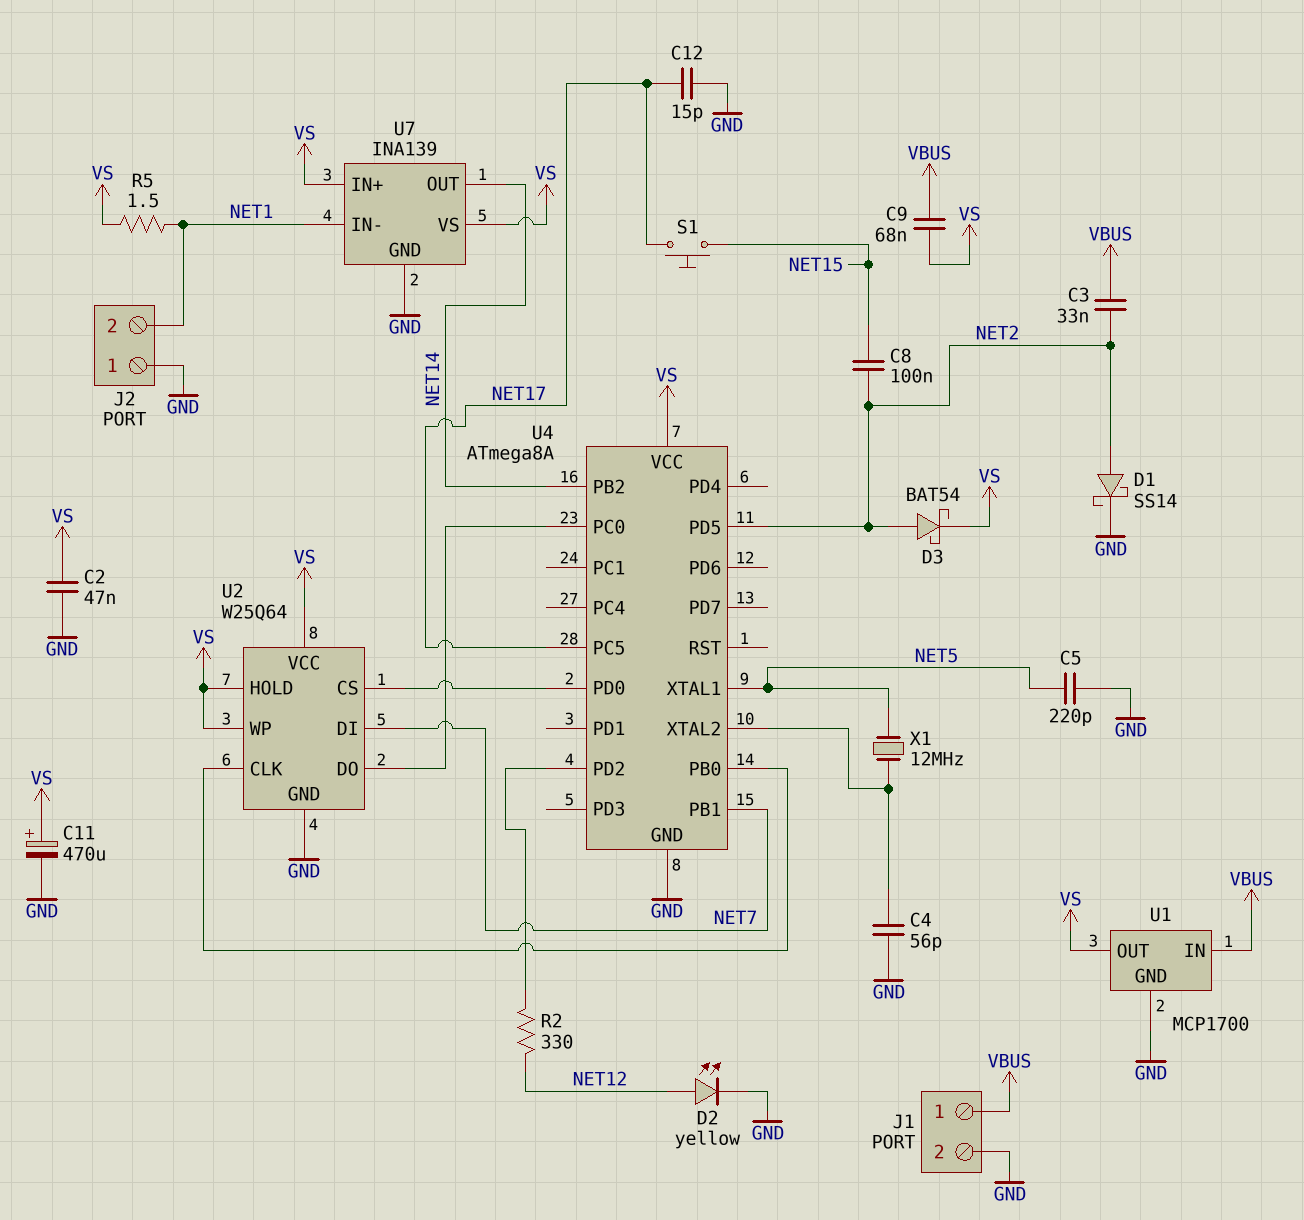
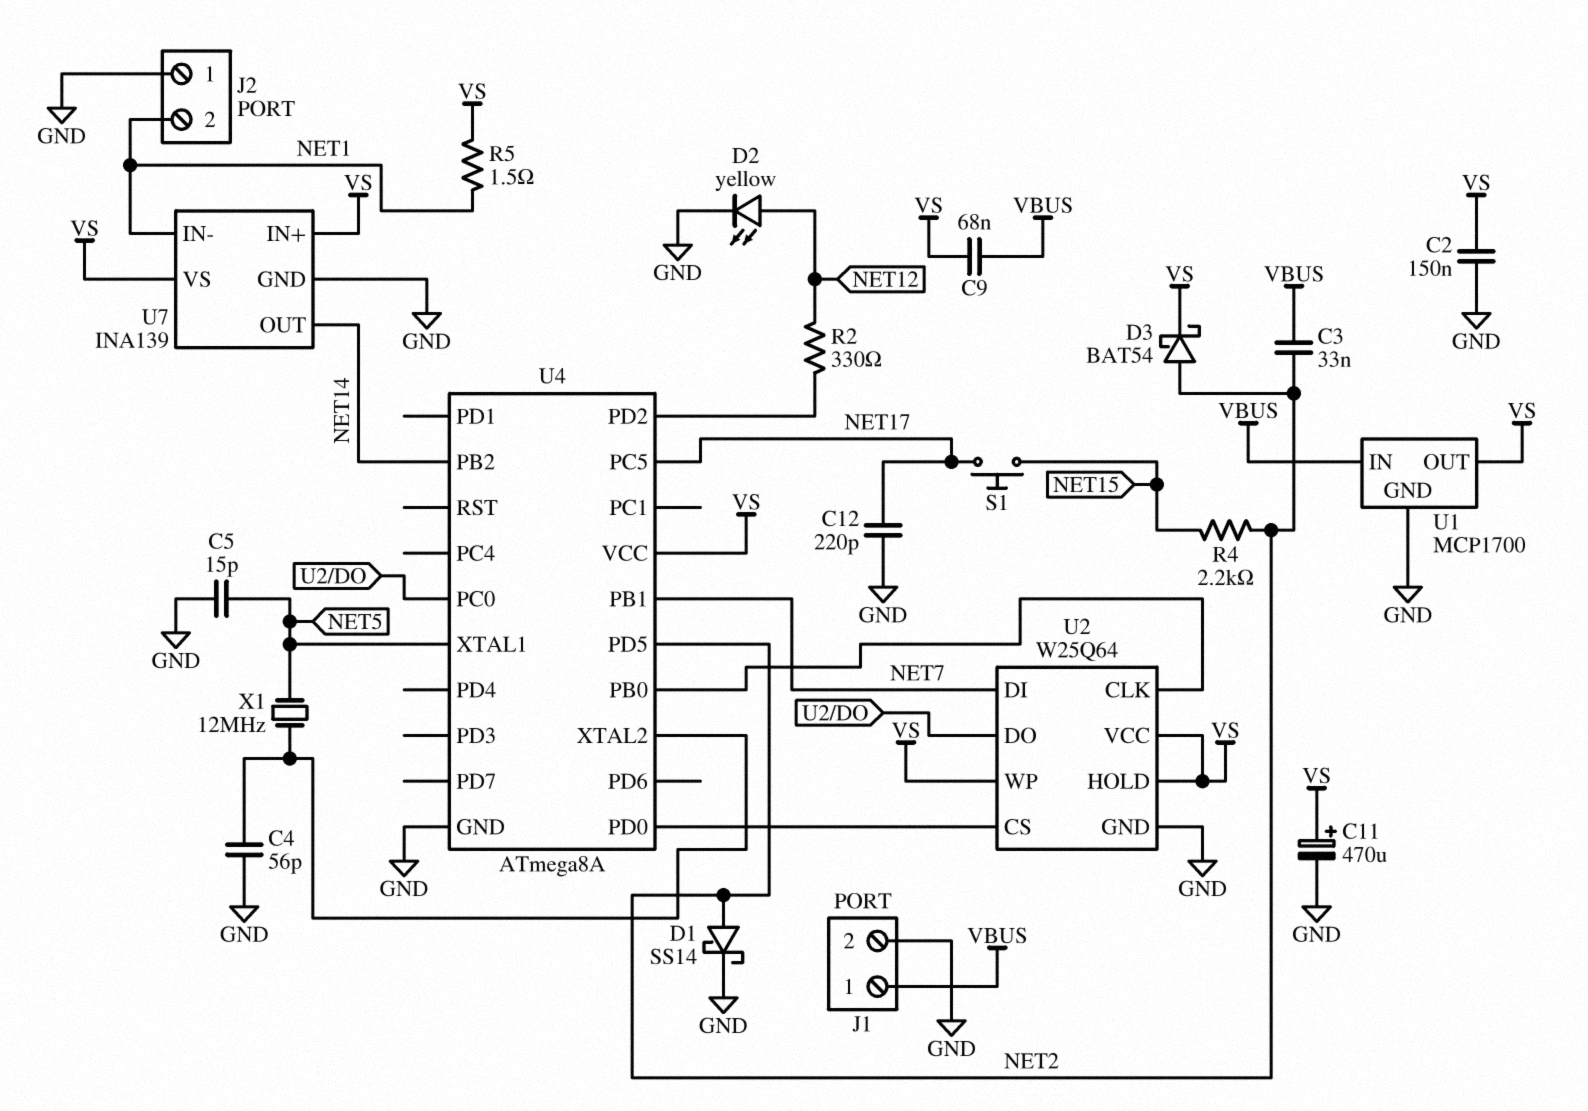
C2: 47nF (GND, VS) -> 150nF (GND, VS)
C5: 220pF (GND, NET5) -> 15pF (GND, NET5)
C8: 100nF (NET2, NET15) -> none
C12: 15pF (GND, NET17) -> 220pF (GND, NET17)
R4: none -> 2.2k (NET2, NET15)

